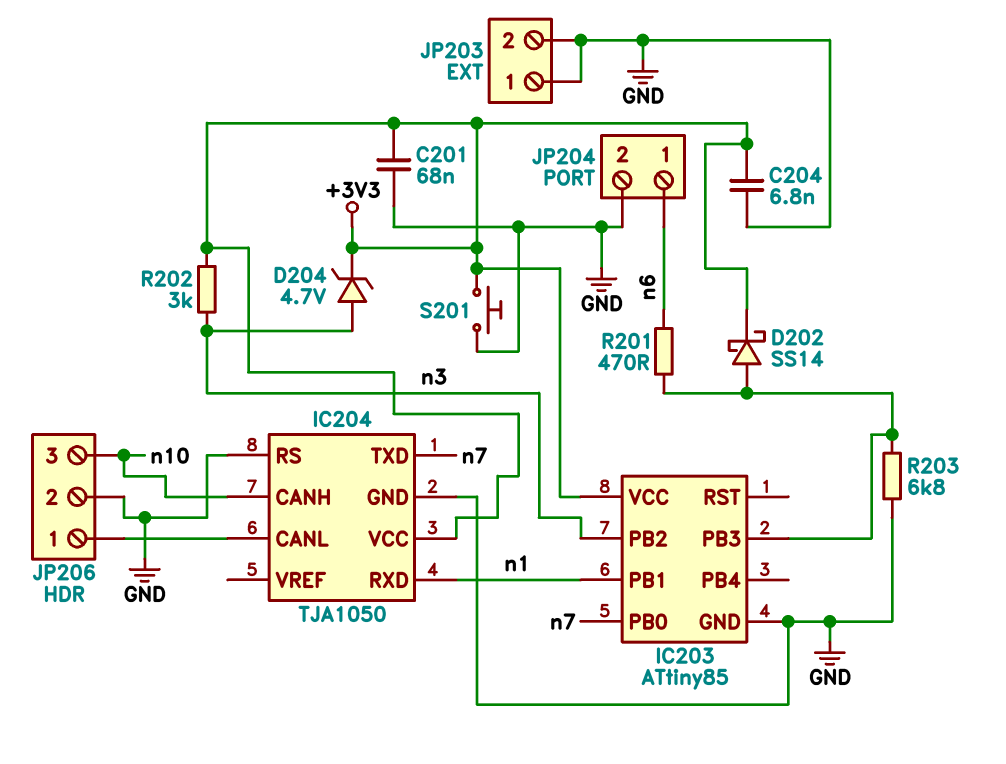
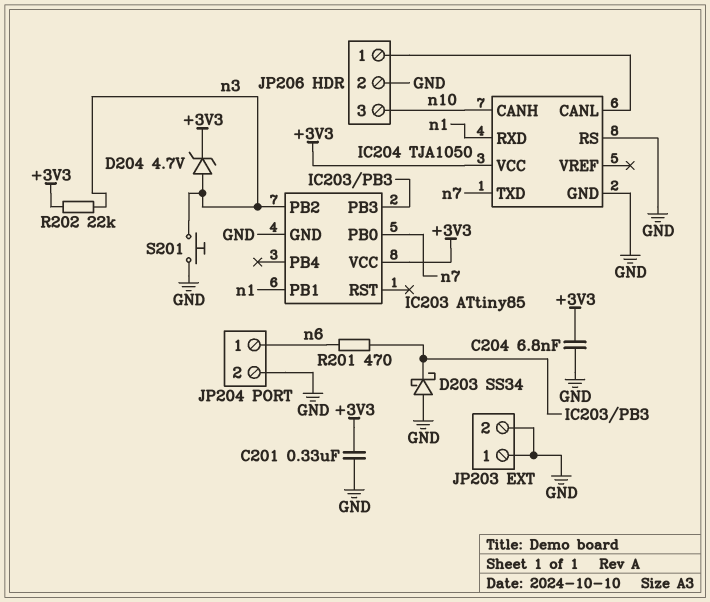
C201: 68nF (+3V3, GND) -> 330nF (+3V3, GND)
D202: schottky SS14 (A IC203/PB3, K +3V3) -> none
D203: none -> schottky SS34 (A GND, K IC203/PB3)
R202: 3k (+3V3, n3) -> 22k (+3V3, n3)
R203: 6.8k (GND, IC203/PB3) -> none
S201: button (+3V3, GND) -> button (GND, n3)

